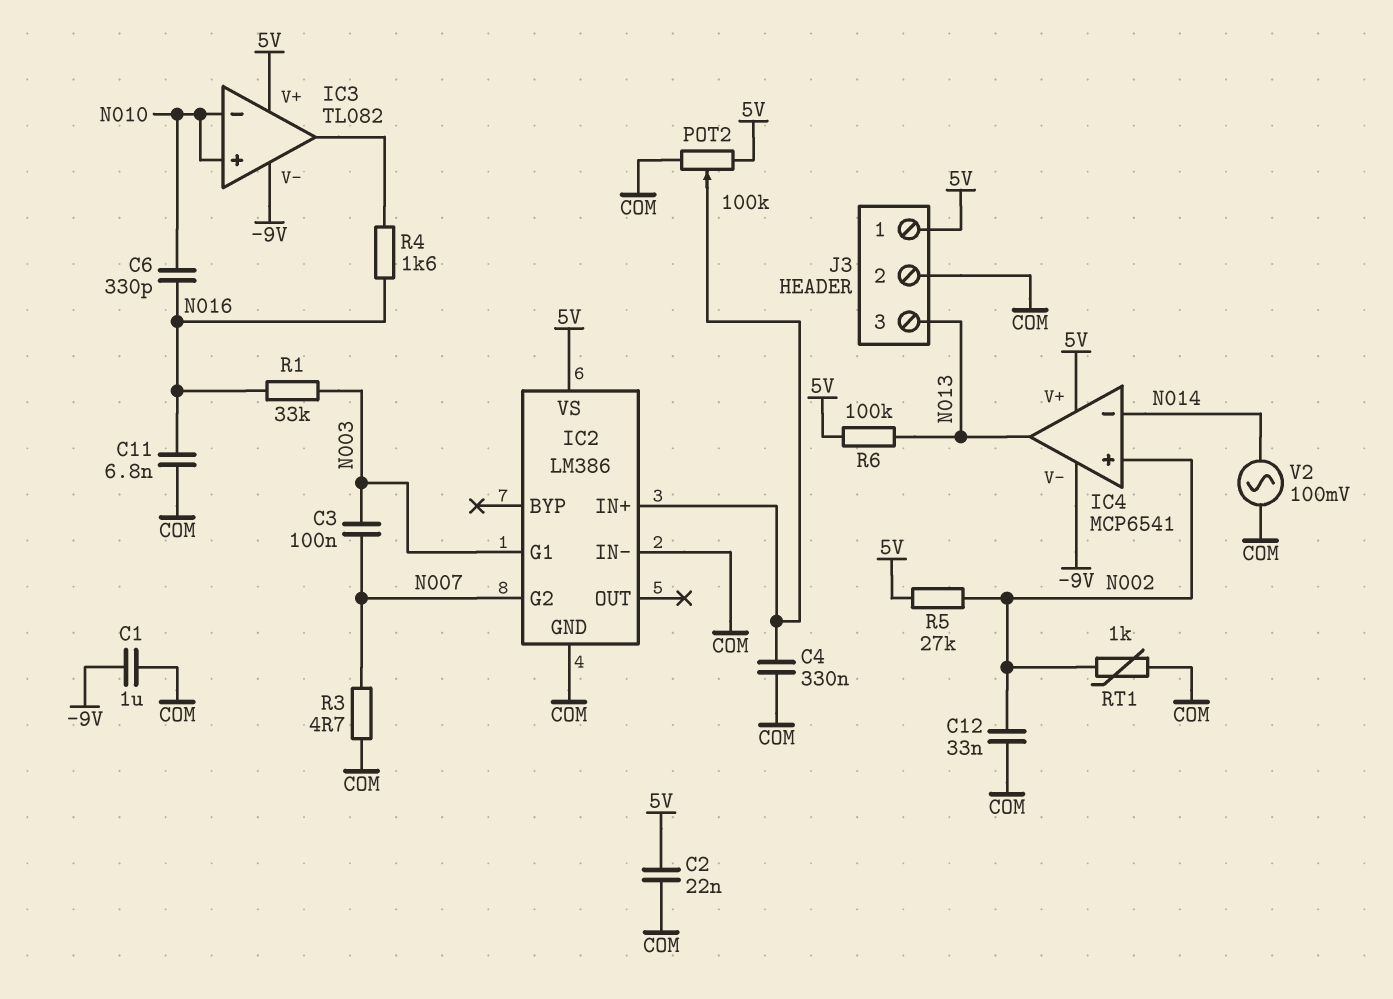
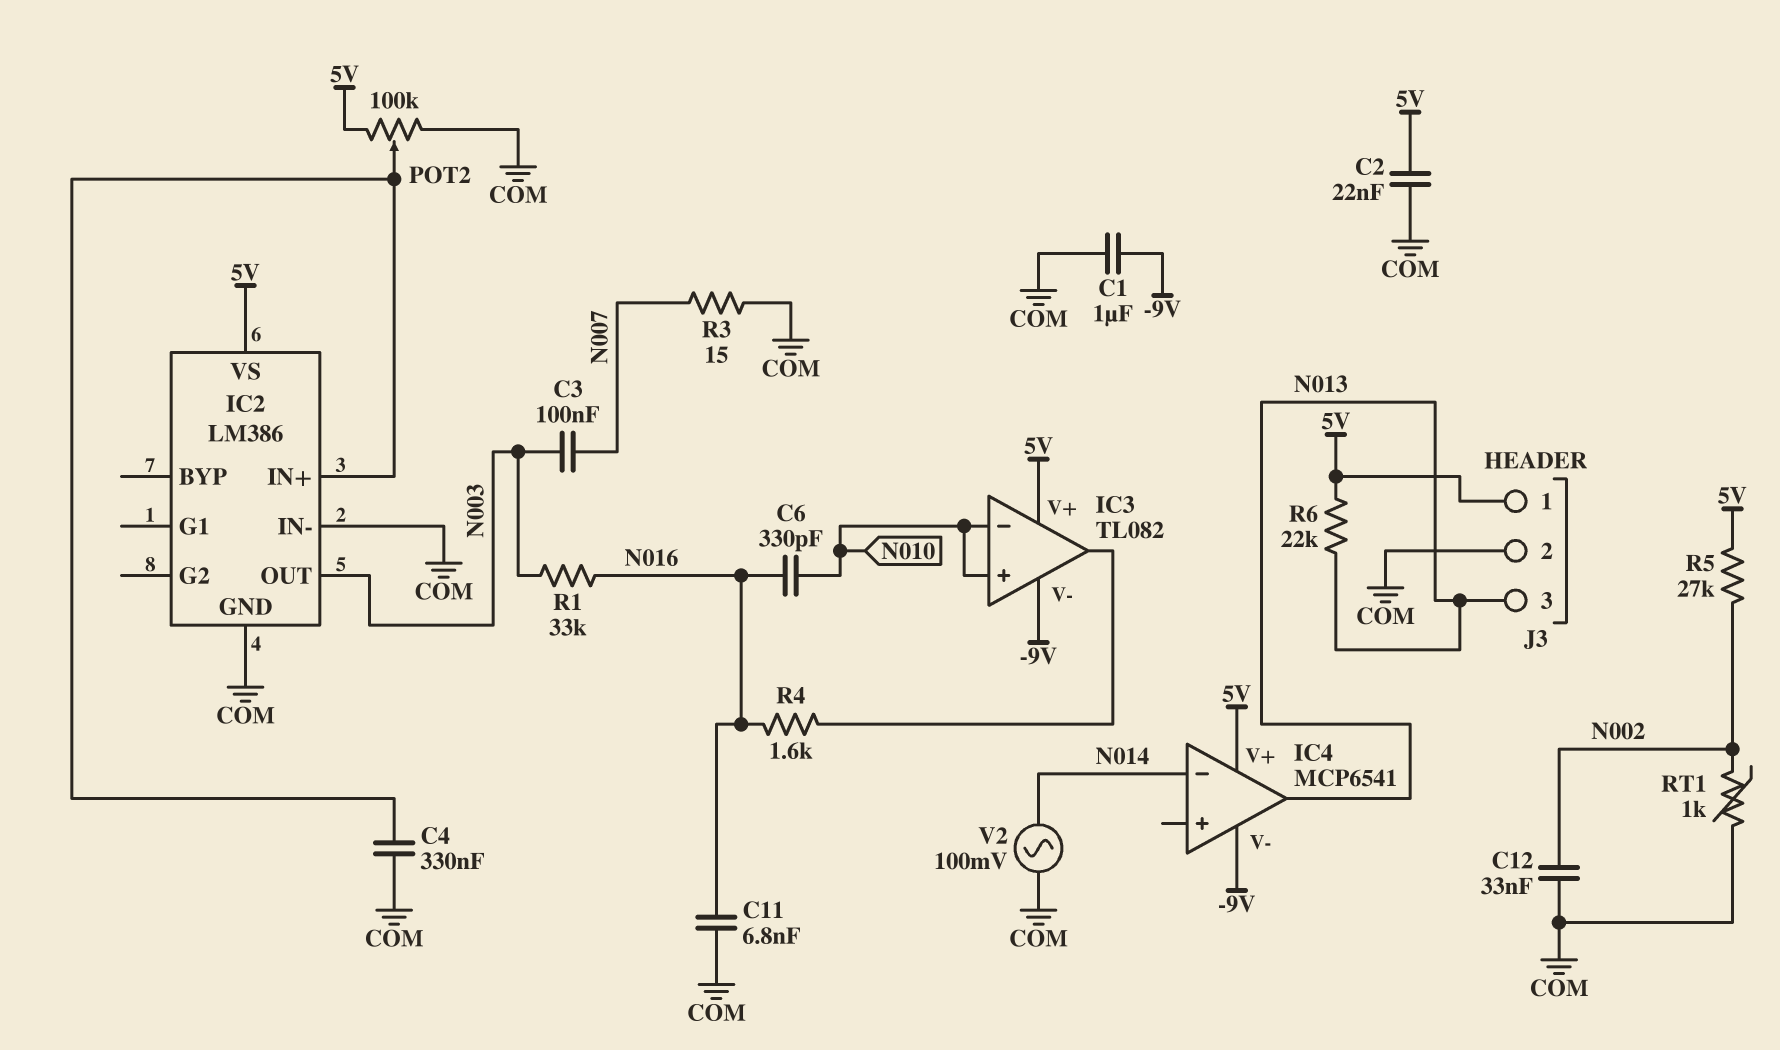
IC2 pin G1: N003 -> none
IC2 pin G2: N007 -> none
IC2 pin OUT: none -> N003
IC4 pin in+: N002 -> none
R3: 4.7 (COM, N007) -> 15 (COM, N007)
R6: 100k (5V, N013) -> 22k (5V, N013)

